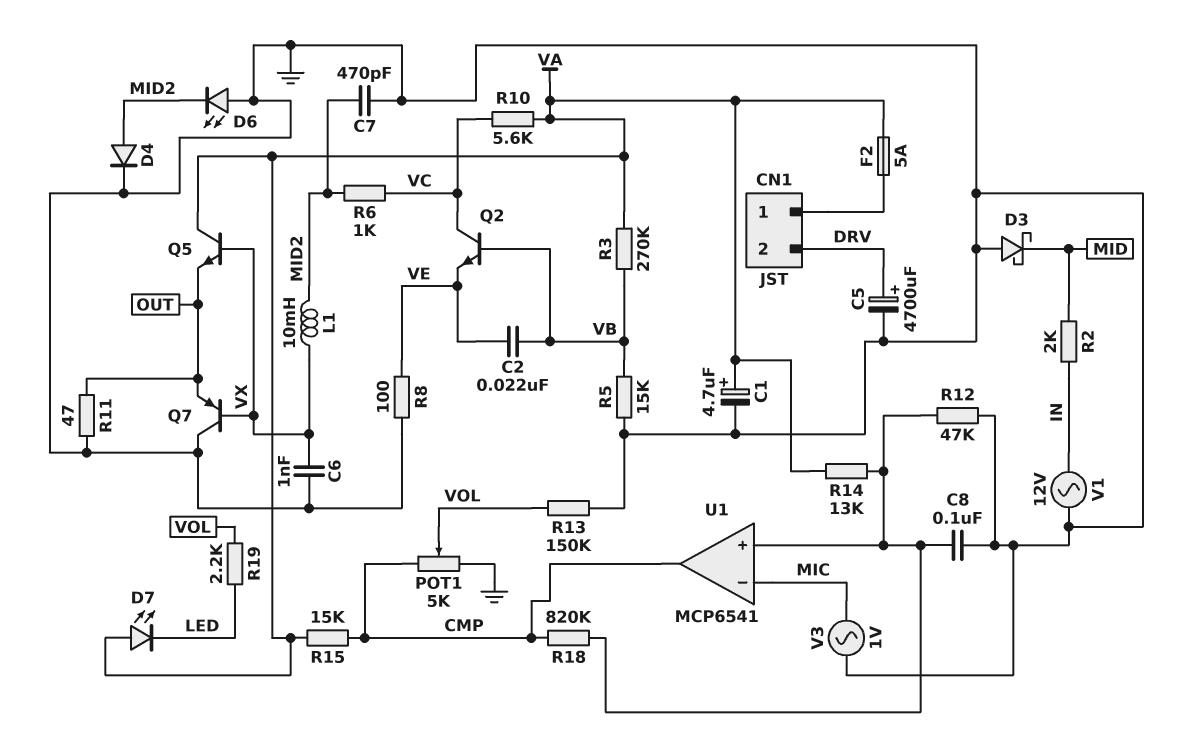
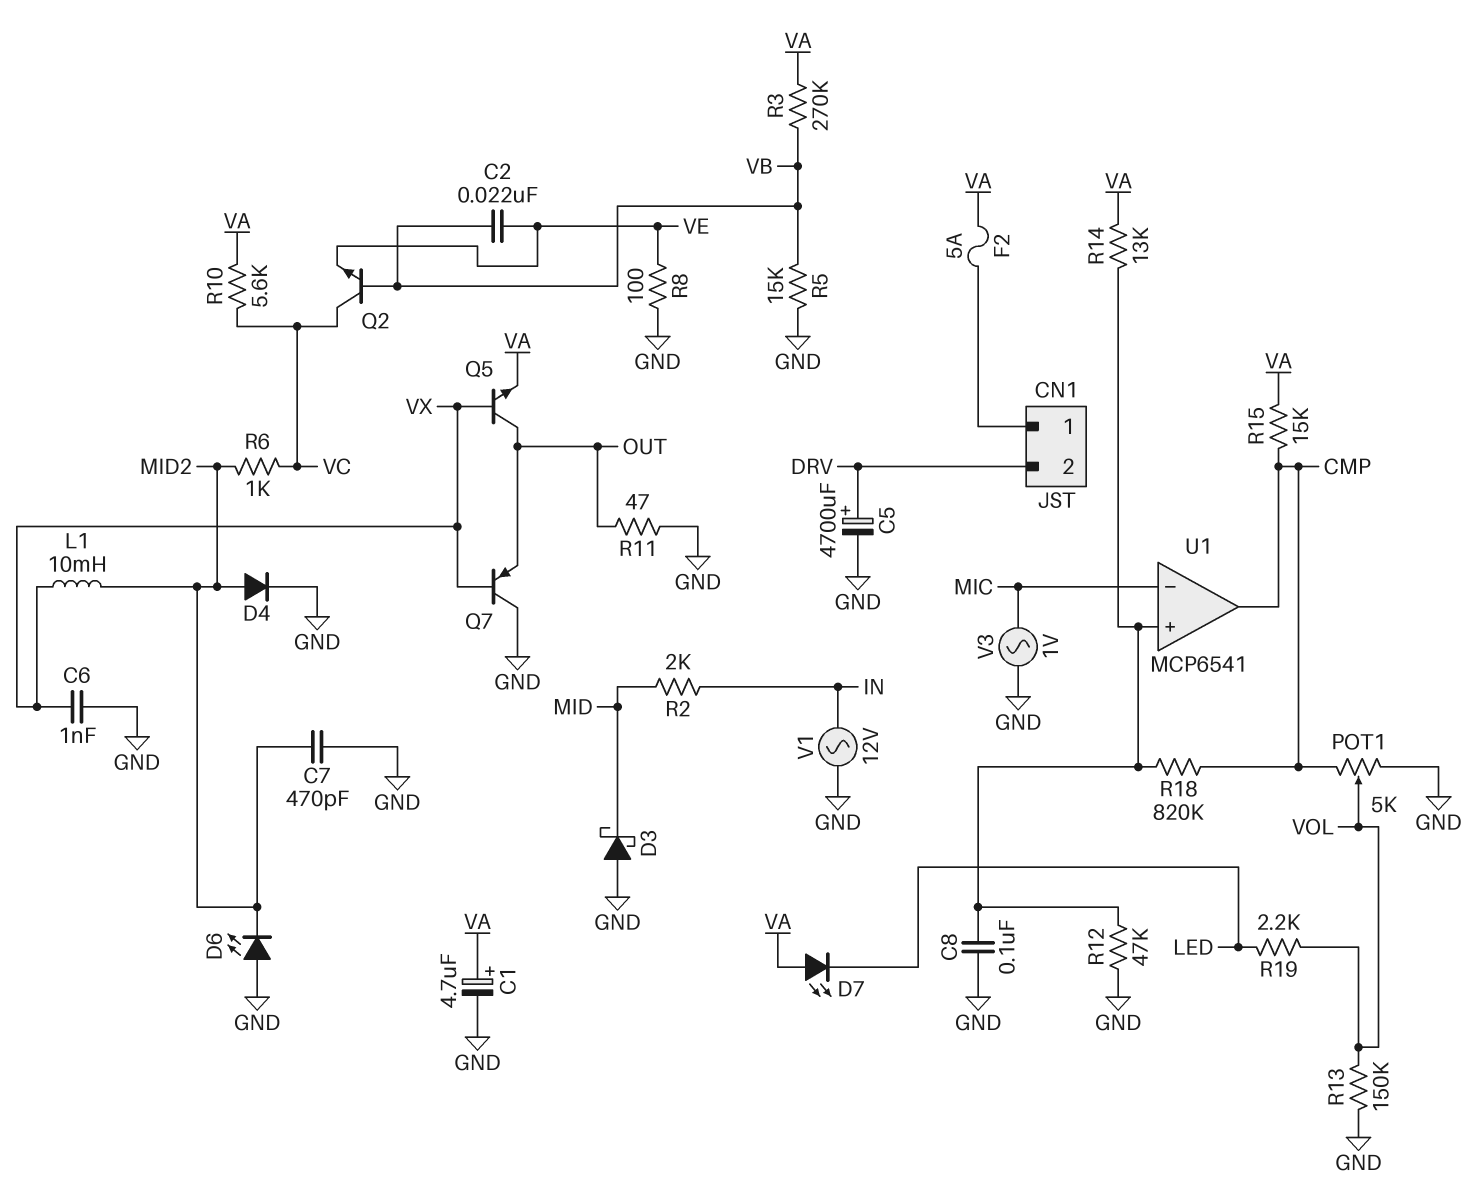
Q5: NPN (B VX, C VA, E OUT) -> NPN (B VX, C OUT, E VA)

